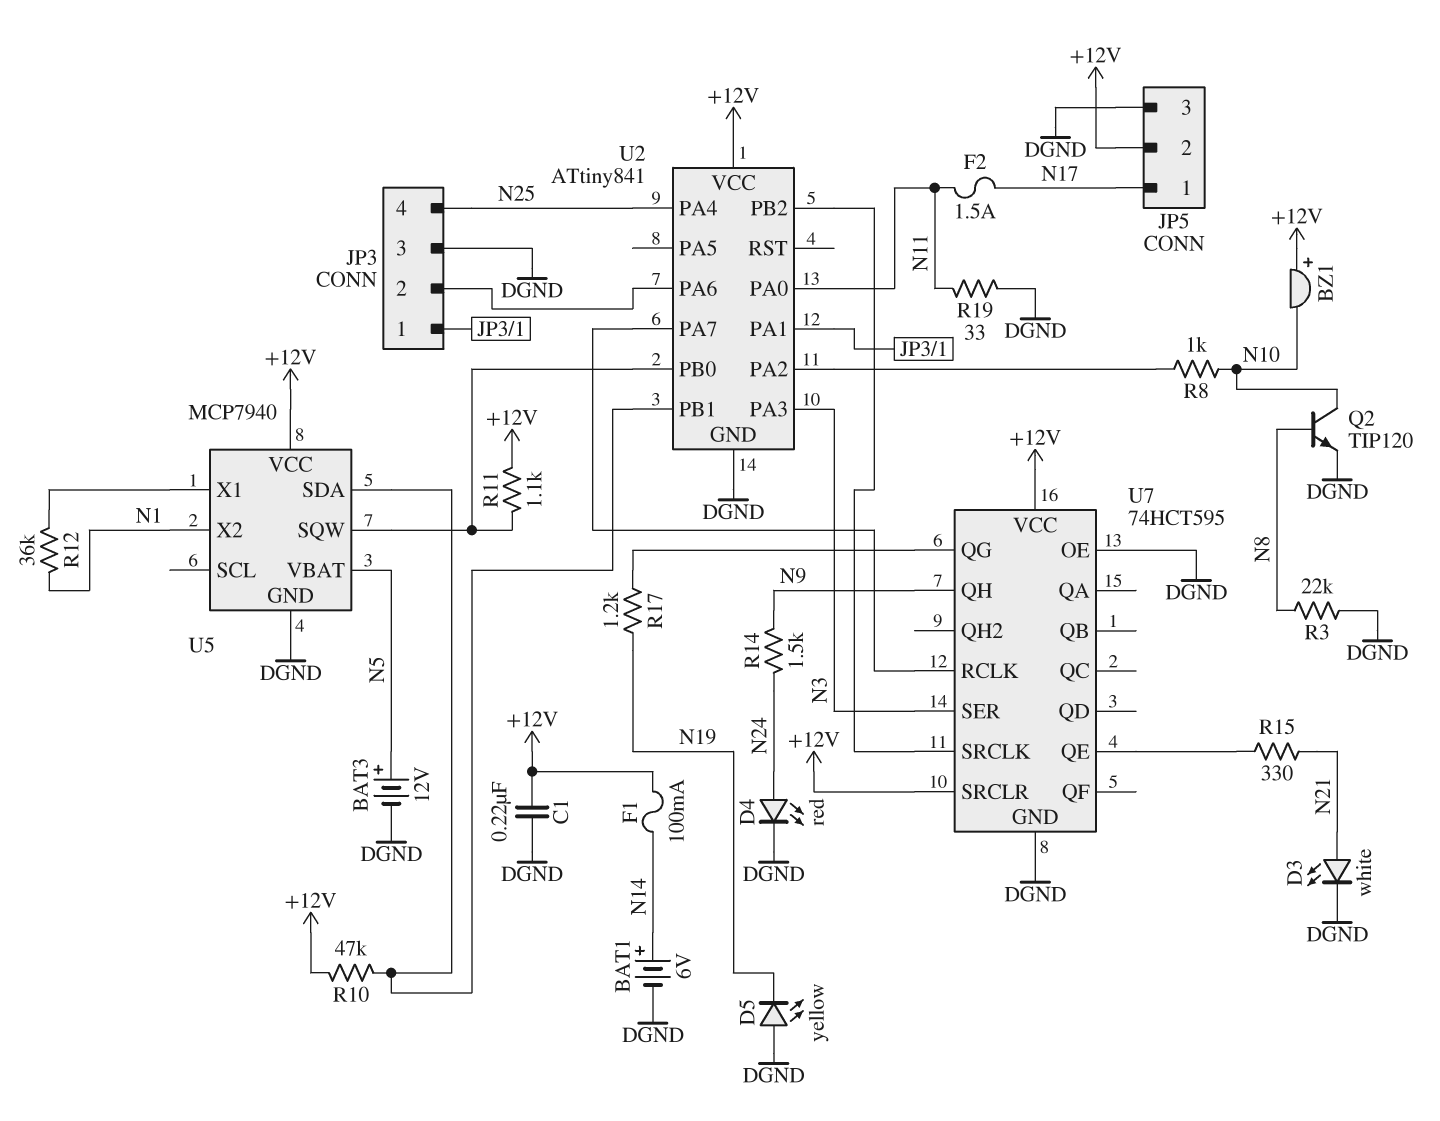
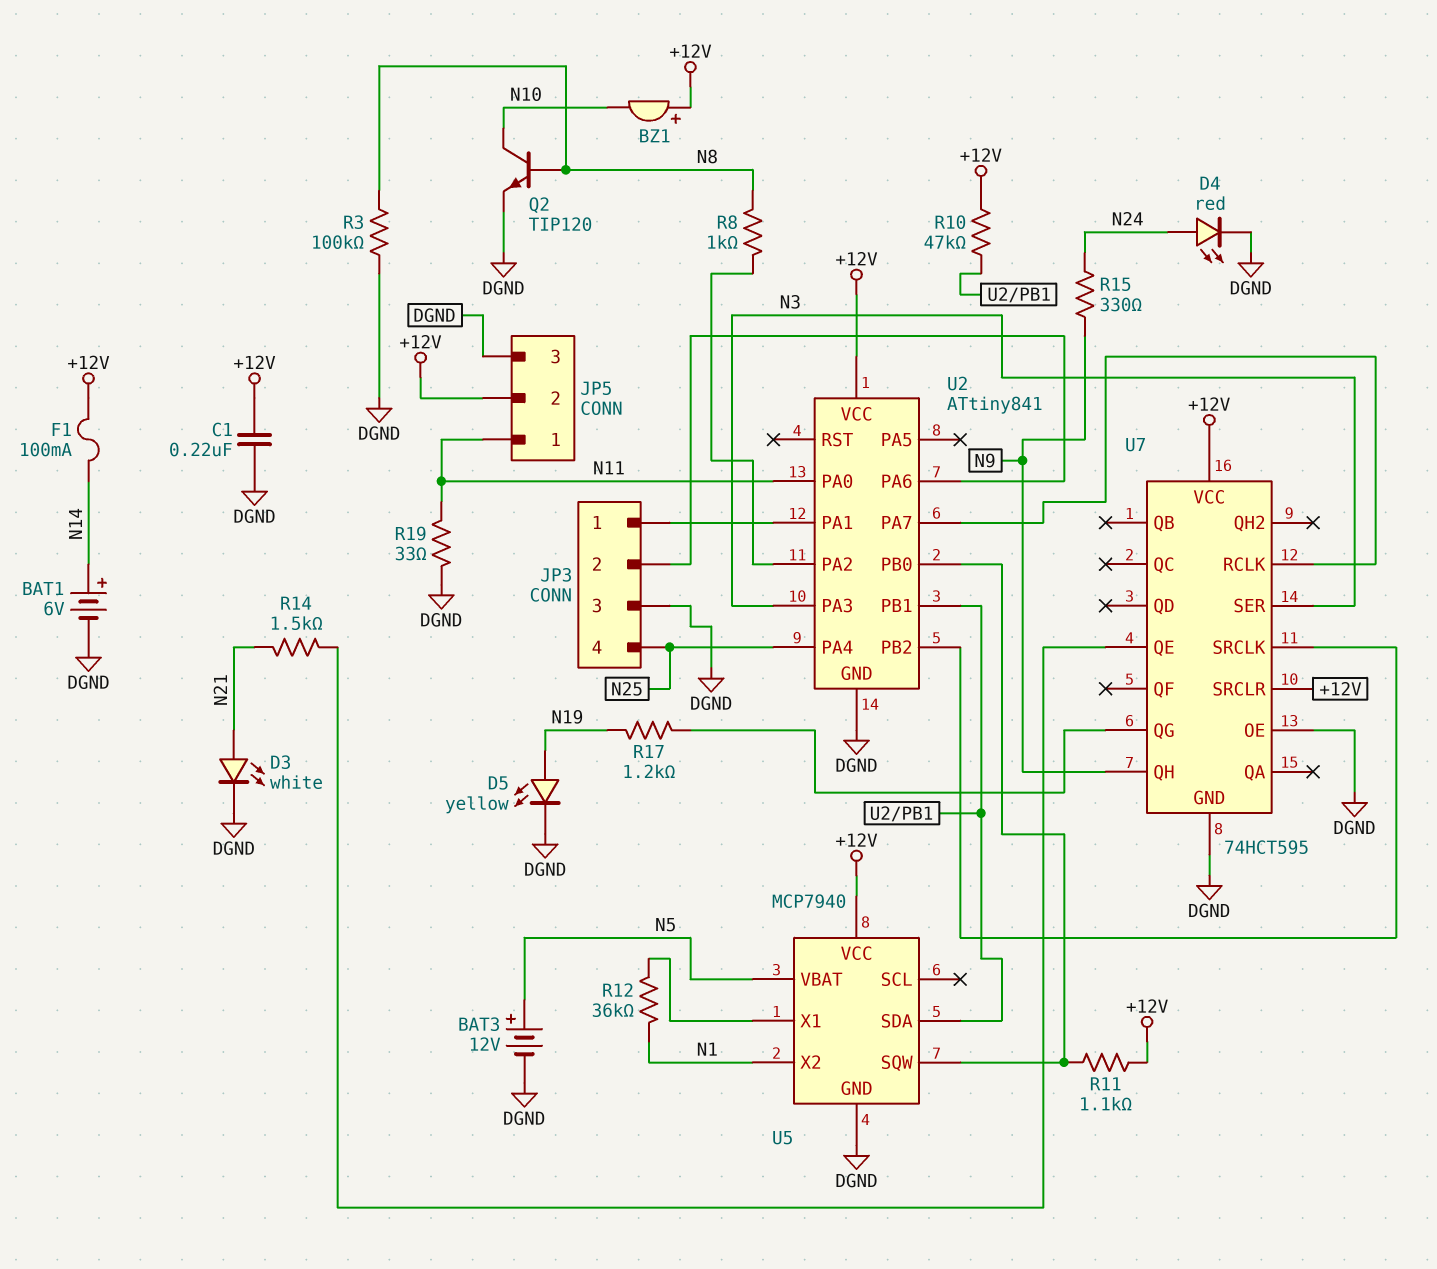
D5: LED yellow (A DGND, K N19) -> LED yellow (A N19, K DGND)
F2: 1.5A (N11, N17) -> none
JP5 pin 1: N17 -> N11
R3: 22k (DGND, N8) -> 100k (DGND, N8)
R8: 1k (N10, U2/PA2) -> 1k (N8, U2/PA2)
R14: 1.5k (N9, N24) -> 1.5k (N21, U7/QE)
R15: 330 (N21, U7/QE) -> 330 (N9, N24)

